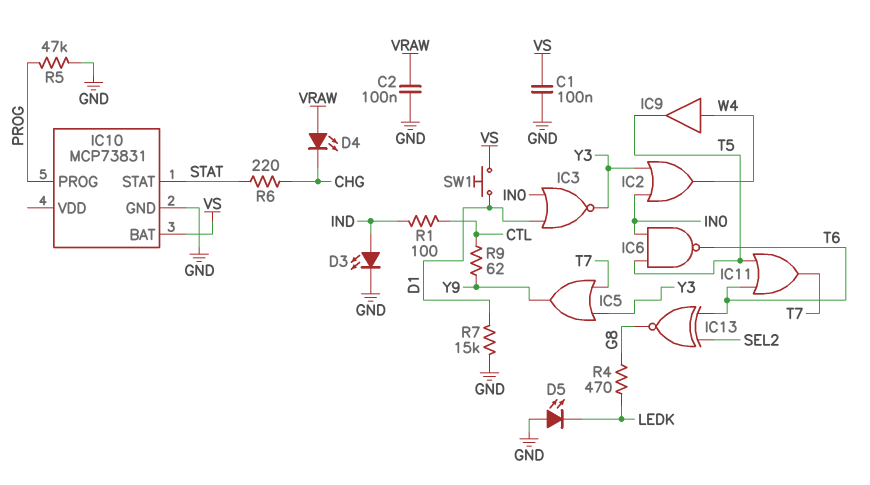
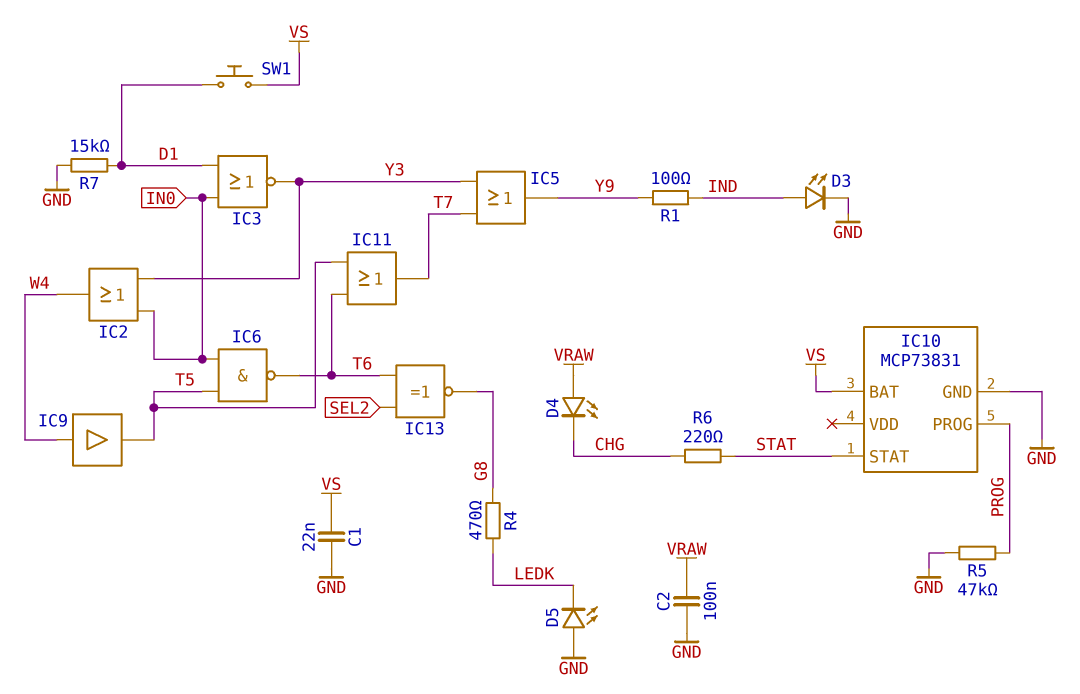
C1: 100nF (GND, VS) -> 22nF (GND, VS)
R1: 100 (CTL, IND) -> 100 (IND, Y9)
R9: 62 (CTL, Y9) -> none

